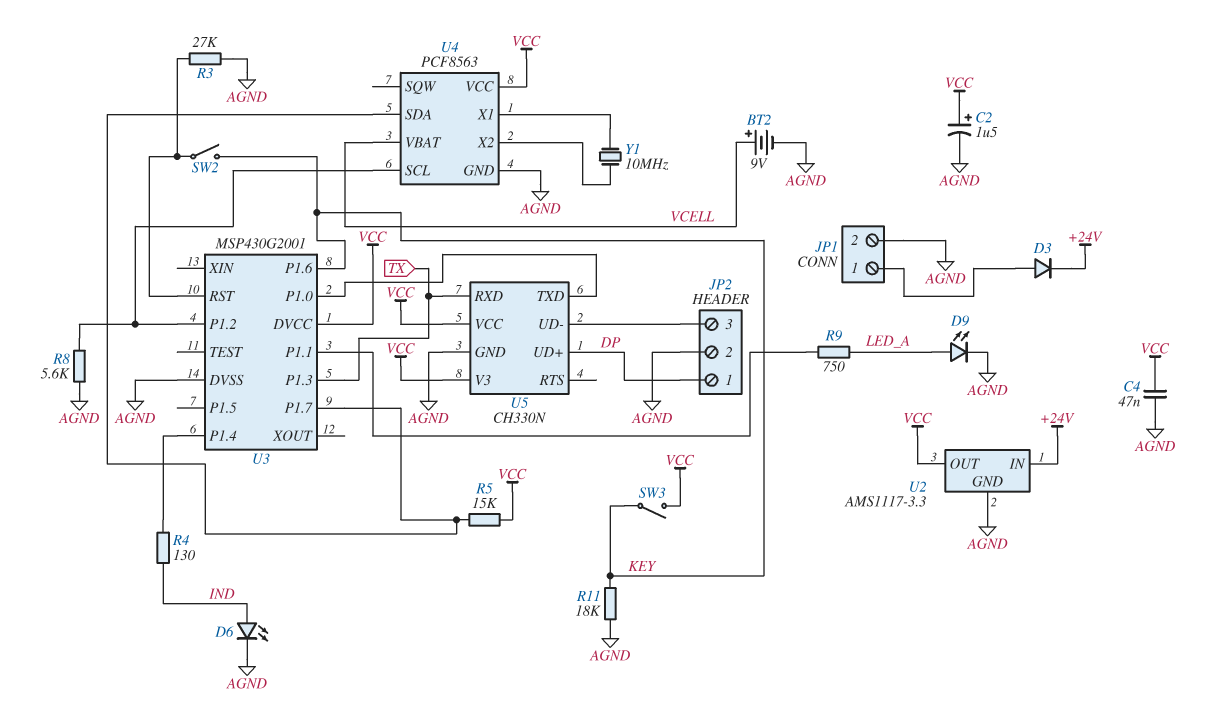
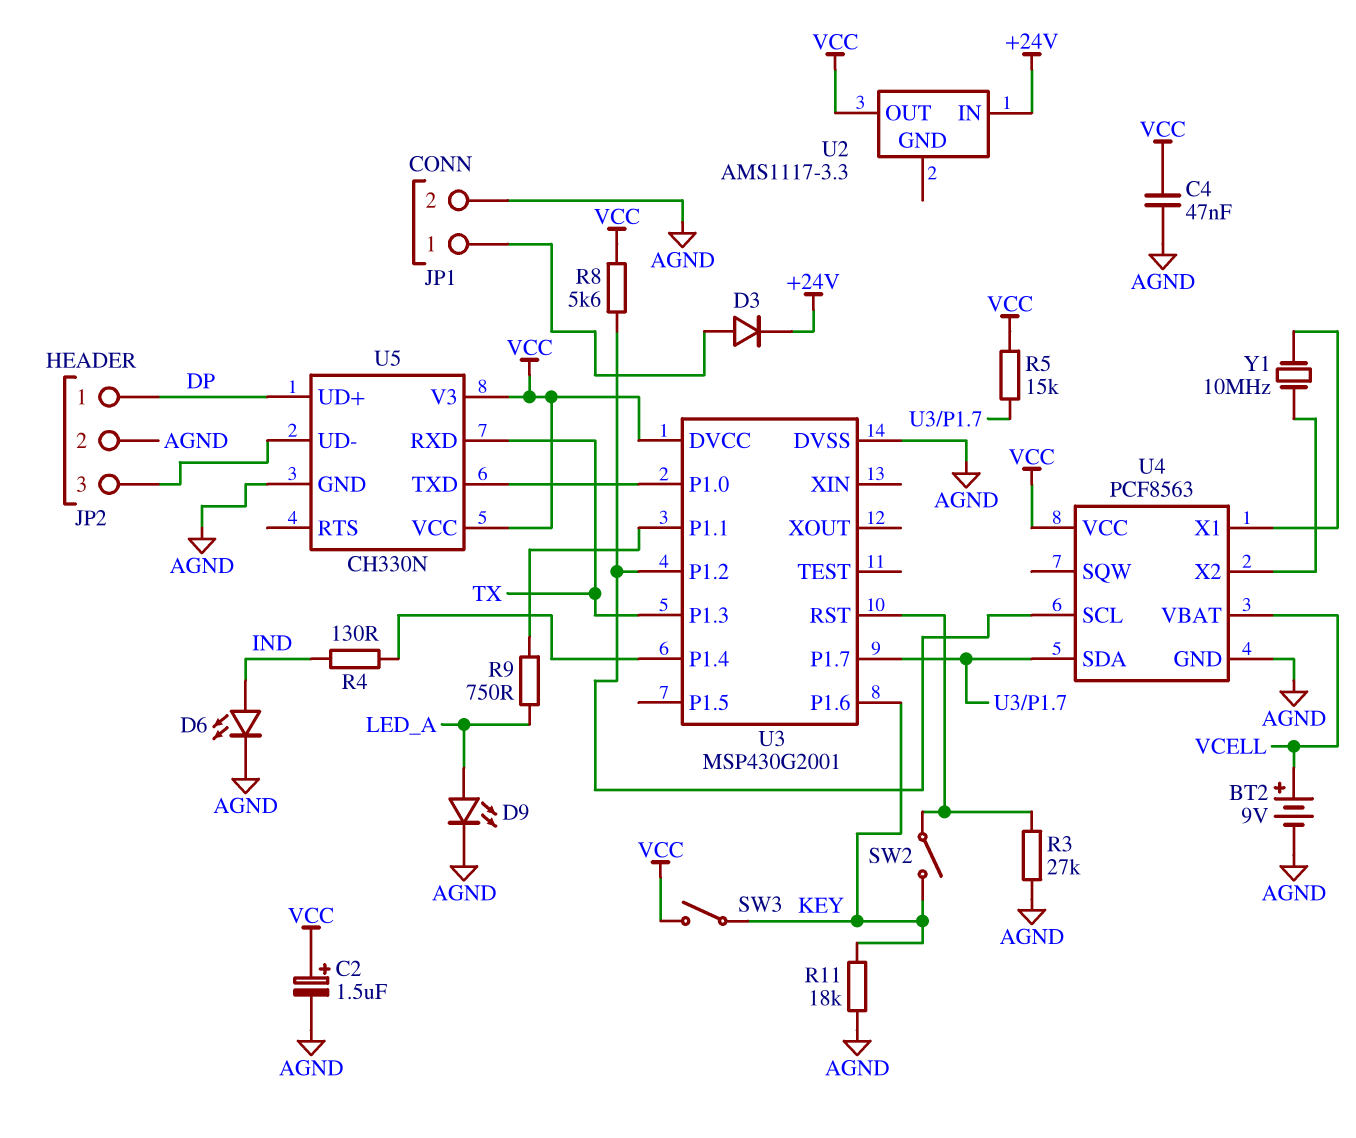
R8: 5.6k (AGND, U3/P1.2) -> 5.6k (U3/P1.2, VCC)
U2 pin GND: AGND -> none

